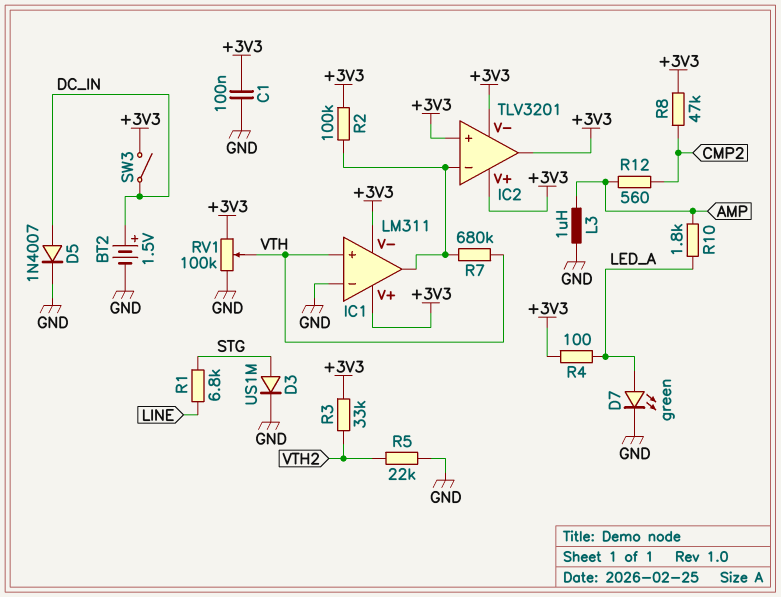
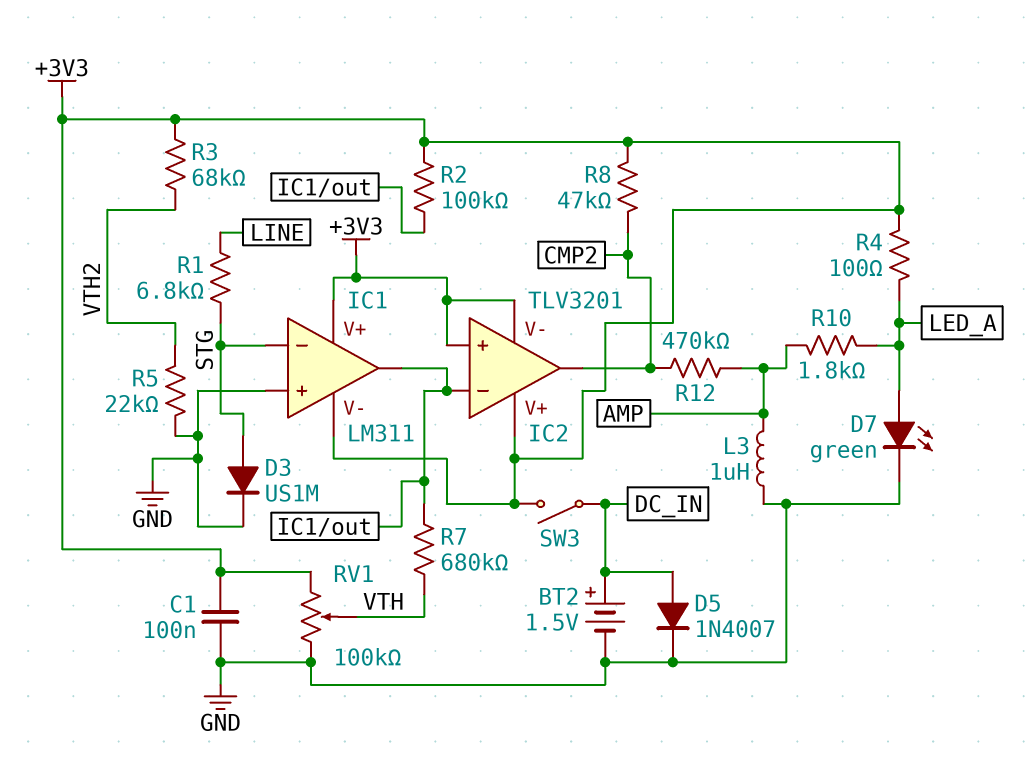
IC1 pin in+: VTH -> GND
IC1 pin in-: GND -> STG
IC2 pin out: +3V3 -> CMP2
R3: 33k (+3V3, VTH2) -> 68k (+3V3, VTH2)
R12: 560 (AMP, CMP2) -> 470k (AMP, CMP2)

